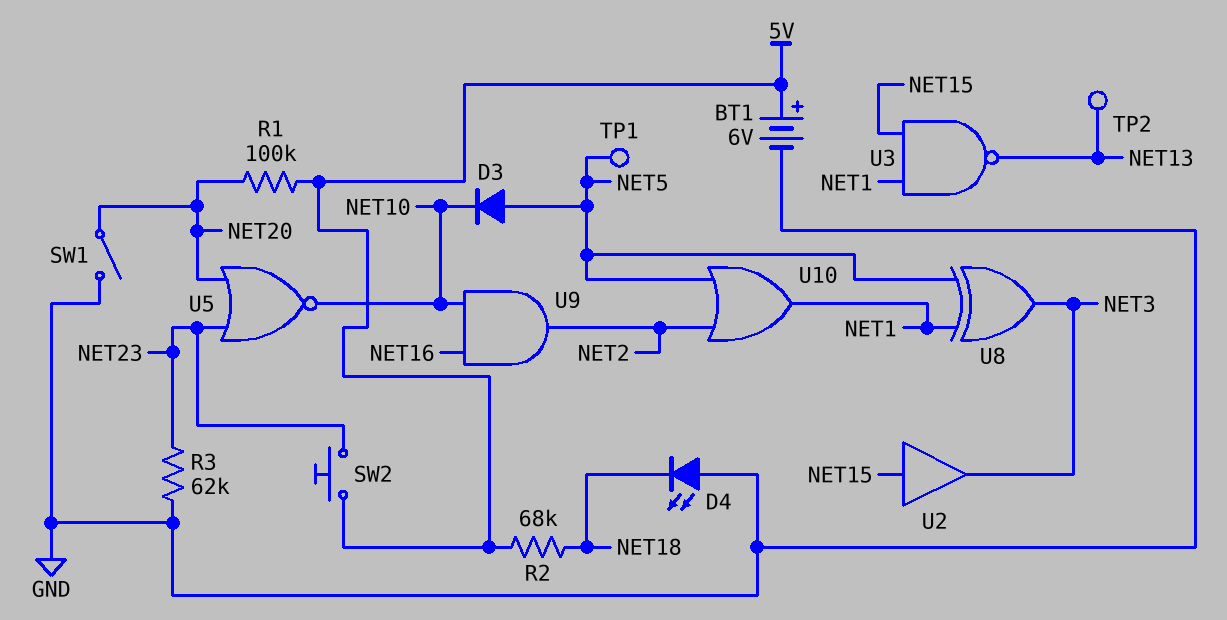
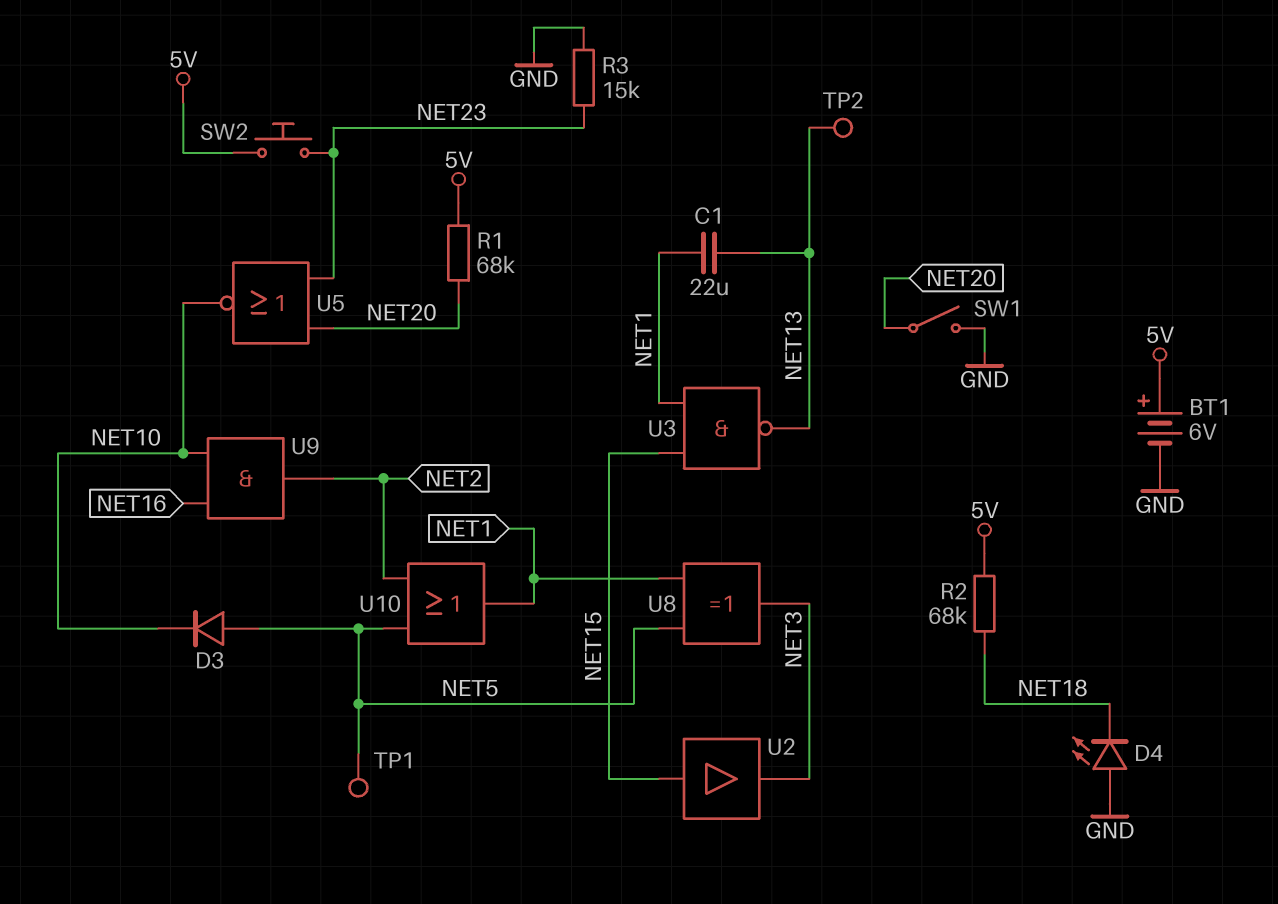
C1: none -> 22uF (NET1, NET13)
R1: 100k (5V, NET20) -> 68k (5V, NET20)
R3: 62k (GND, NET23) -> 15k (GND, NET23)

